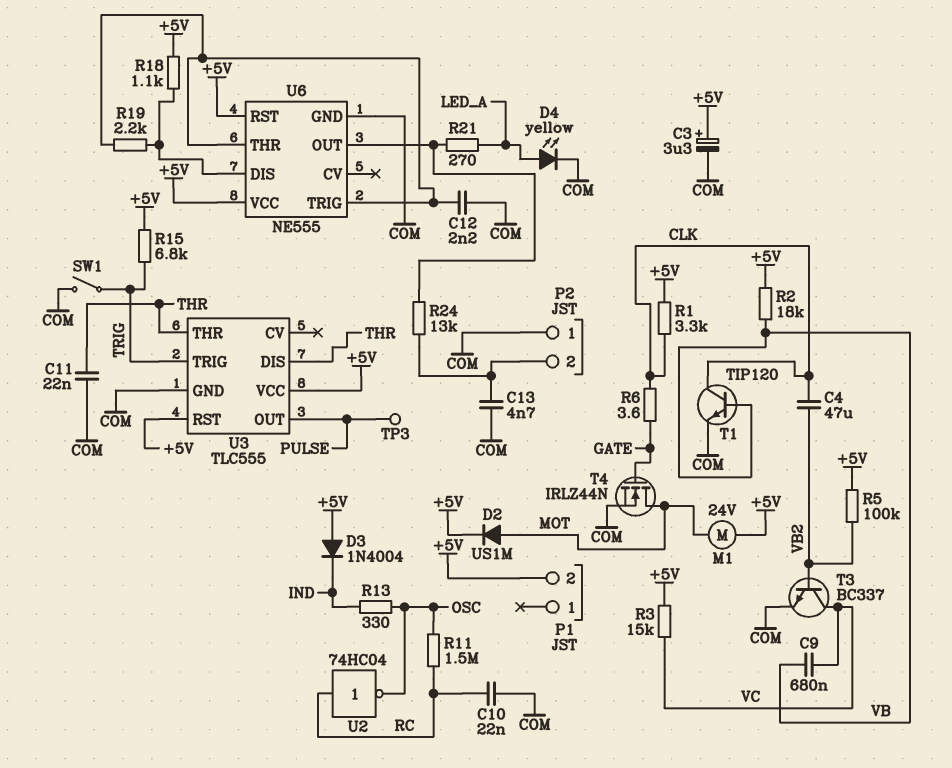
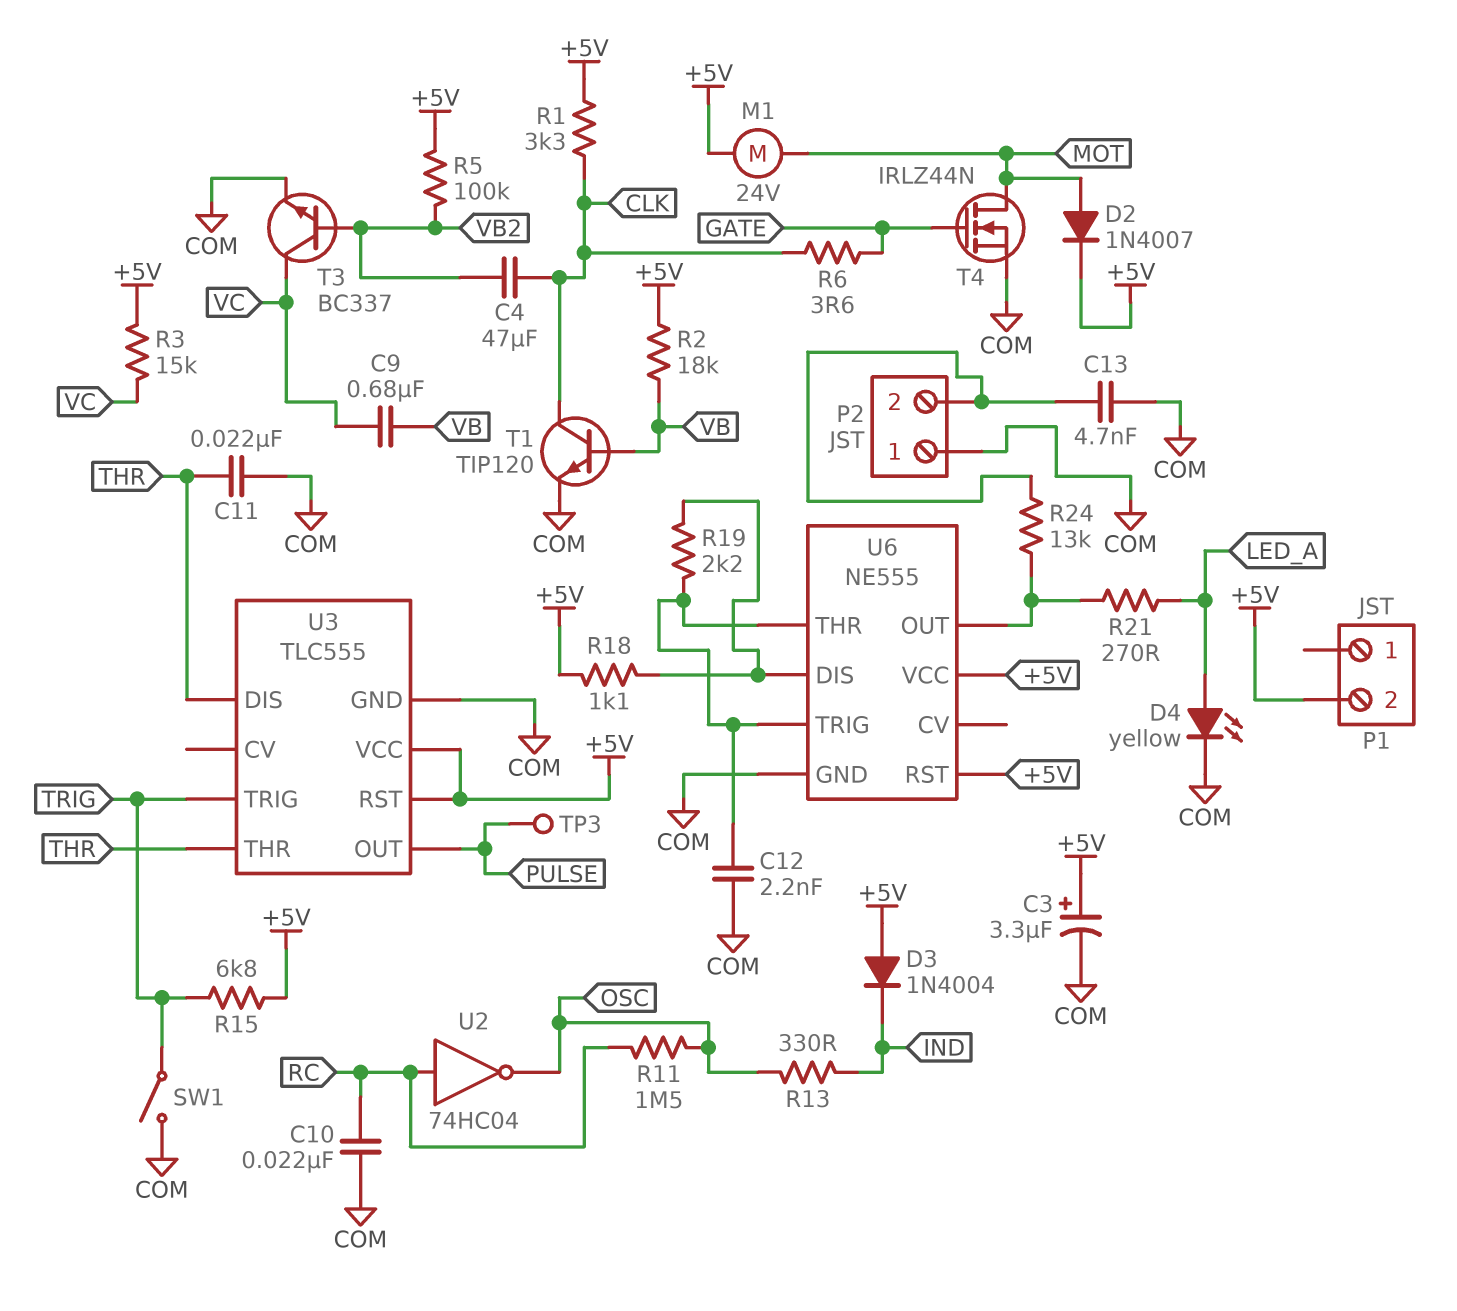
D2: diode US1M (A MOT, K +5V) -> diode 1N4007 (A MOT, K +5V)

